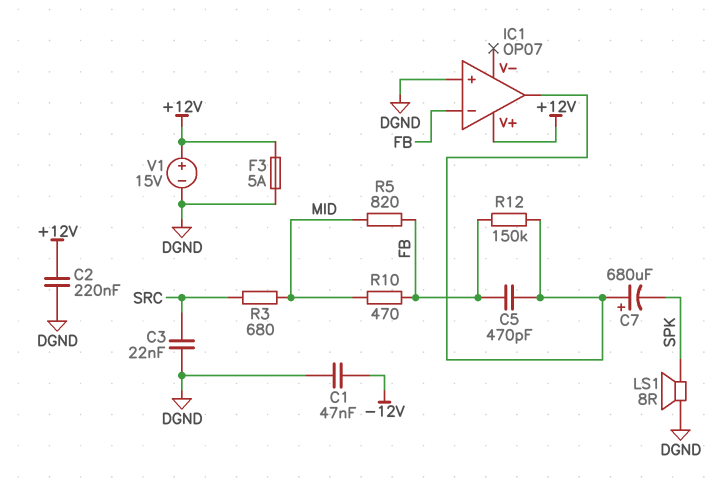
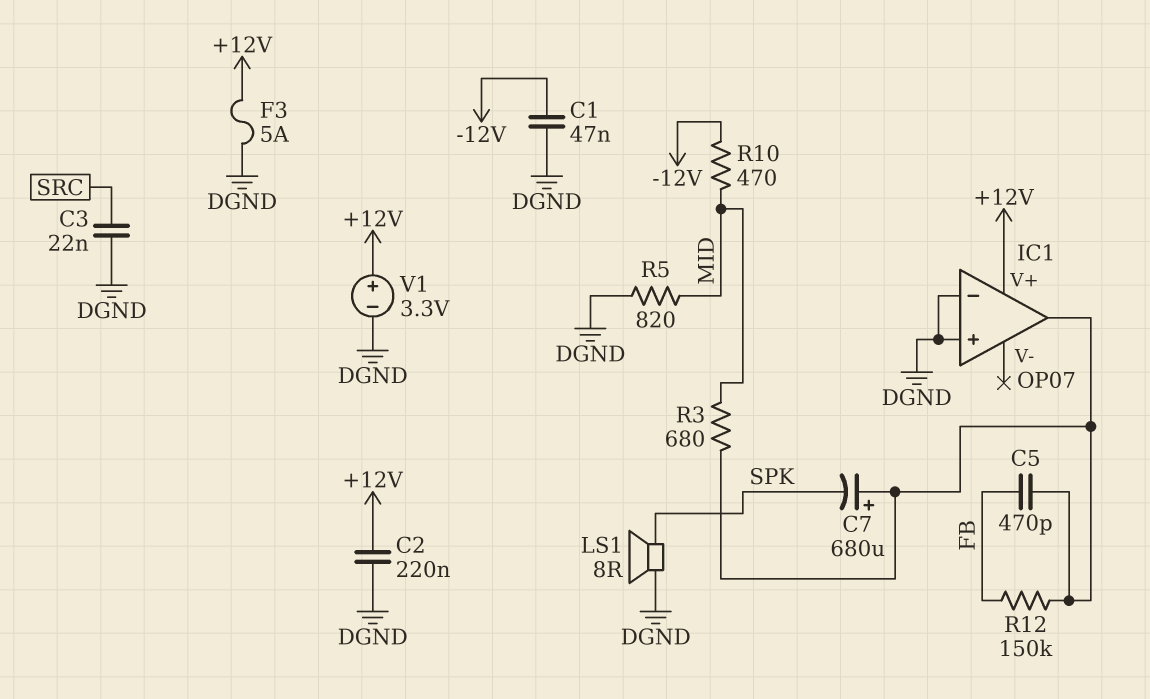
IC1 pin in-: FB -> DGND
R3: 680 (MID, SRC) -> 680 (IC1/out, MID)
R5: 820 (FB, MID) -> 820 (DGND, MID)
R10: 470 (FB, MID) -> 470 (-12V, MID)
V1: 15V (plus +12V, minus DGND) -> 3.3V (plus +12V, minus DGND)

